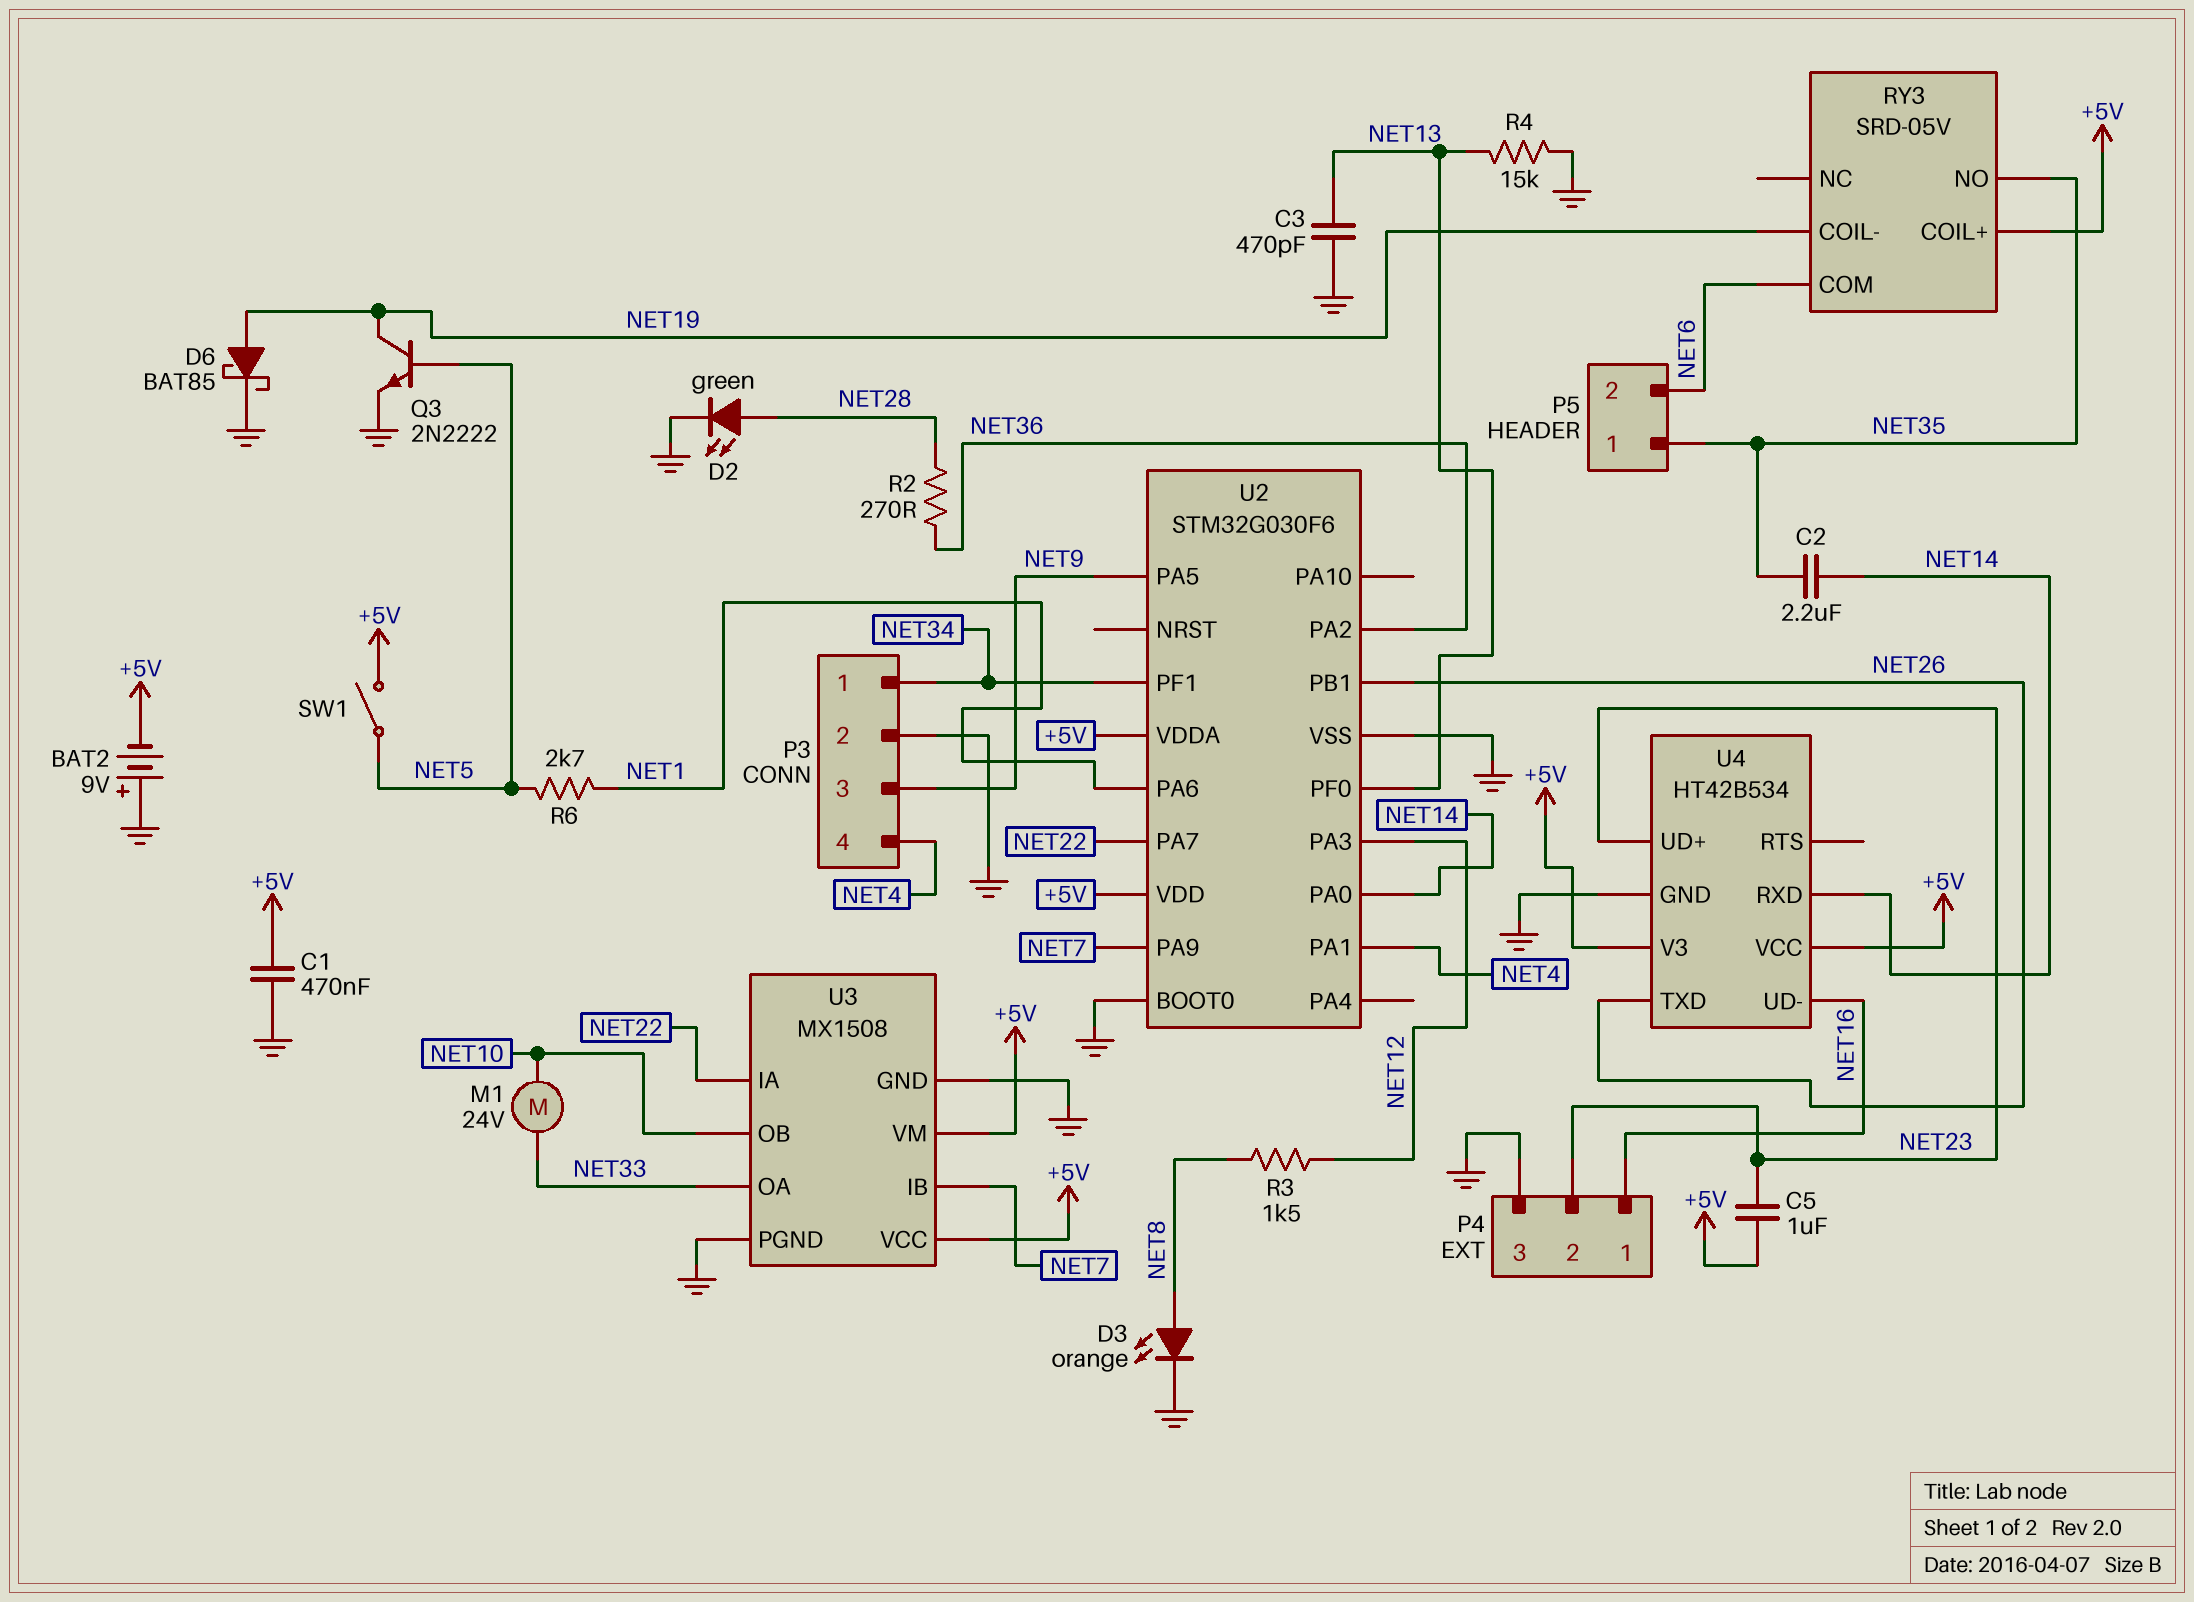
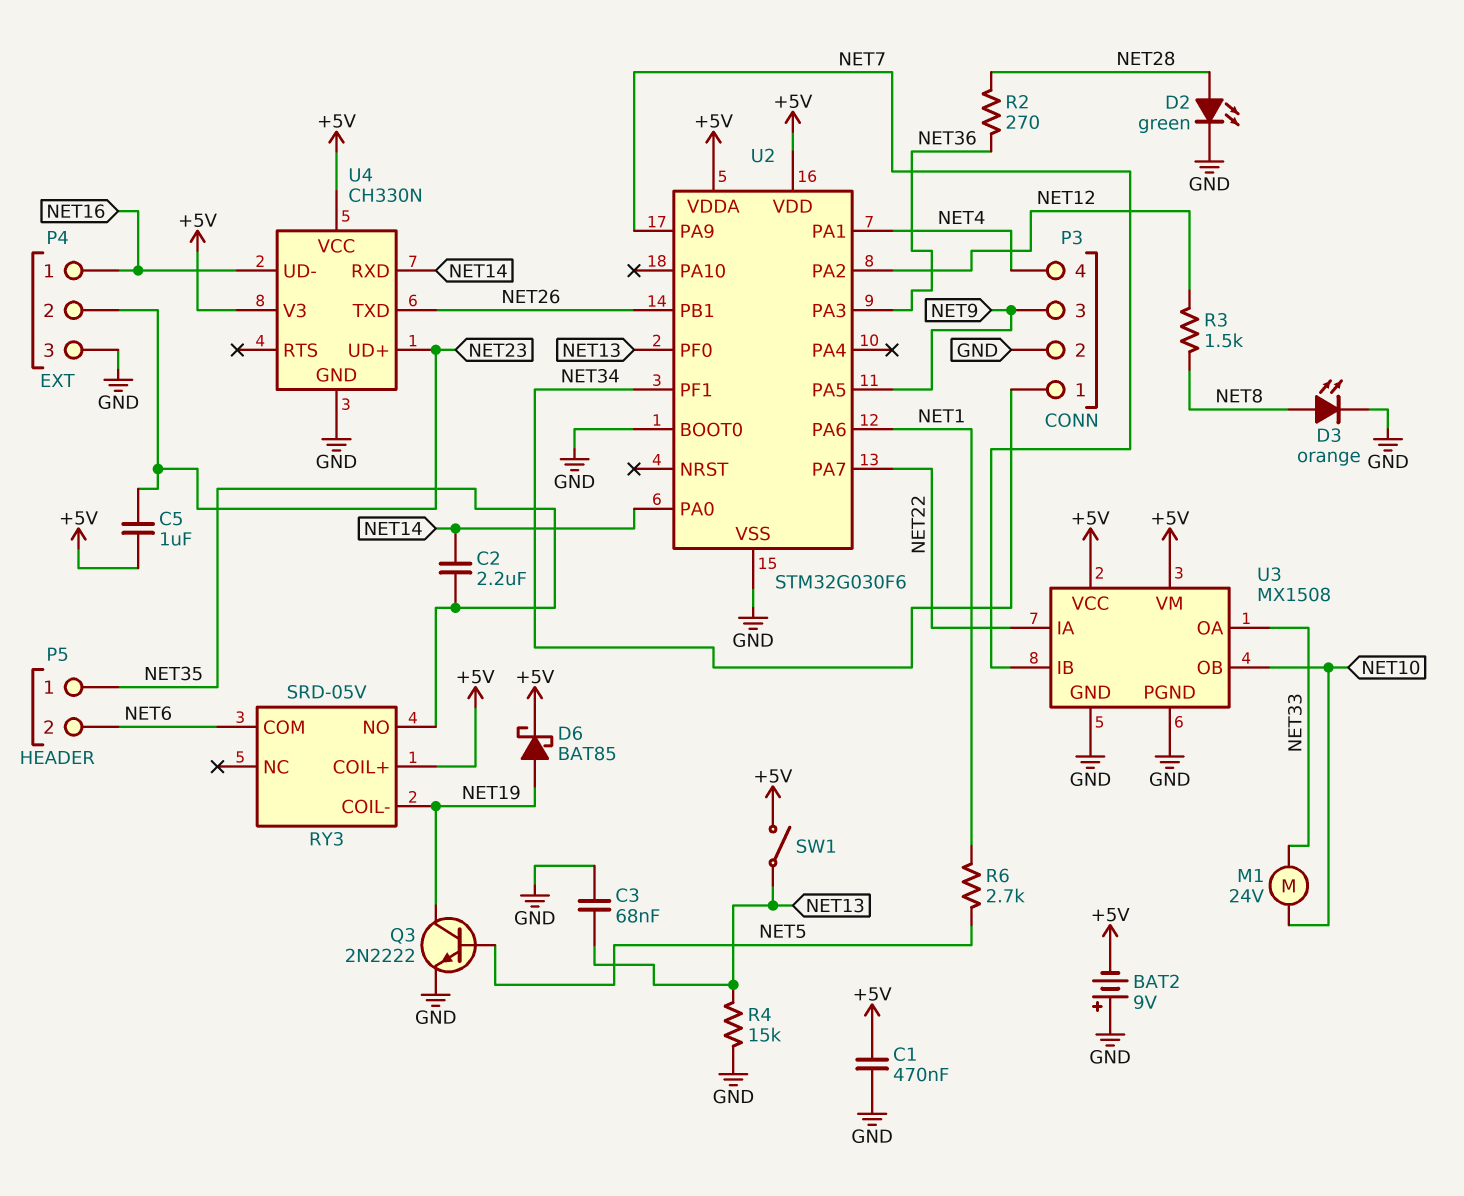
C3: 470pF (GND, NET13) -> 68nF (GND, NET13)
D6: schottky BAT85 (A NET19, K GND) -> schottky BAT85 (A NET19, K +5V)
SW1: switch (+5V, NET5) -> switch (+5V, NET13)
U2 pin PA2: NET36 -> NET12
U2 pin PA3: NET12 -> NET36
U4: HT42B534 -> CH330N

